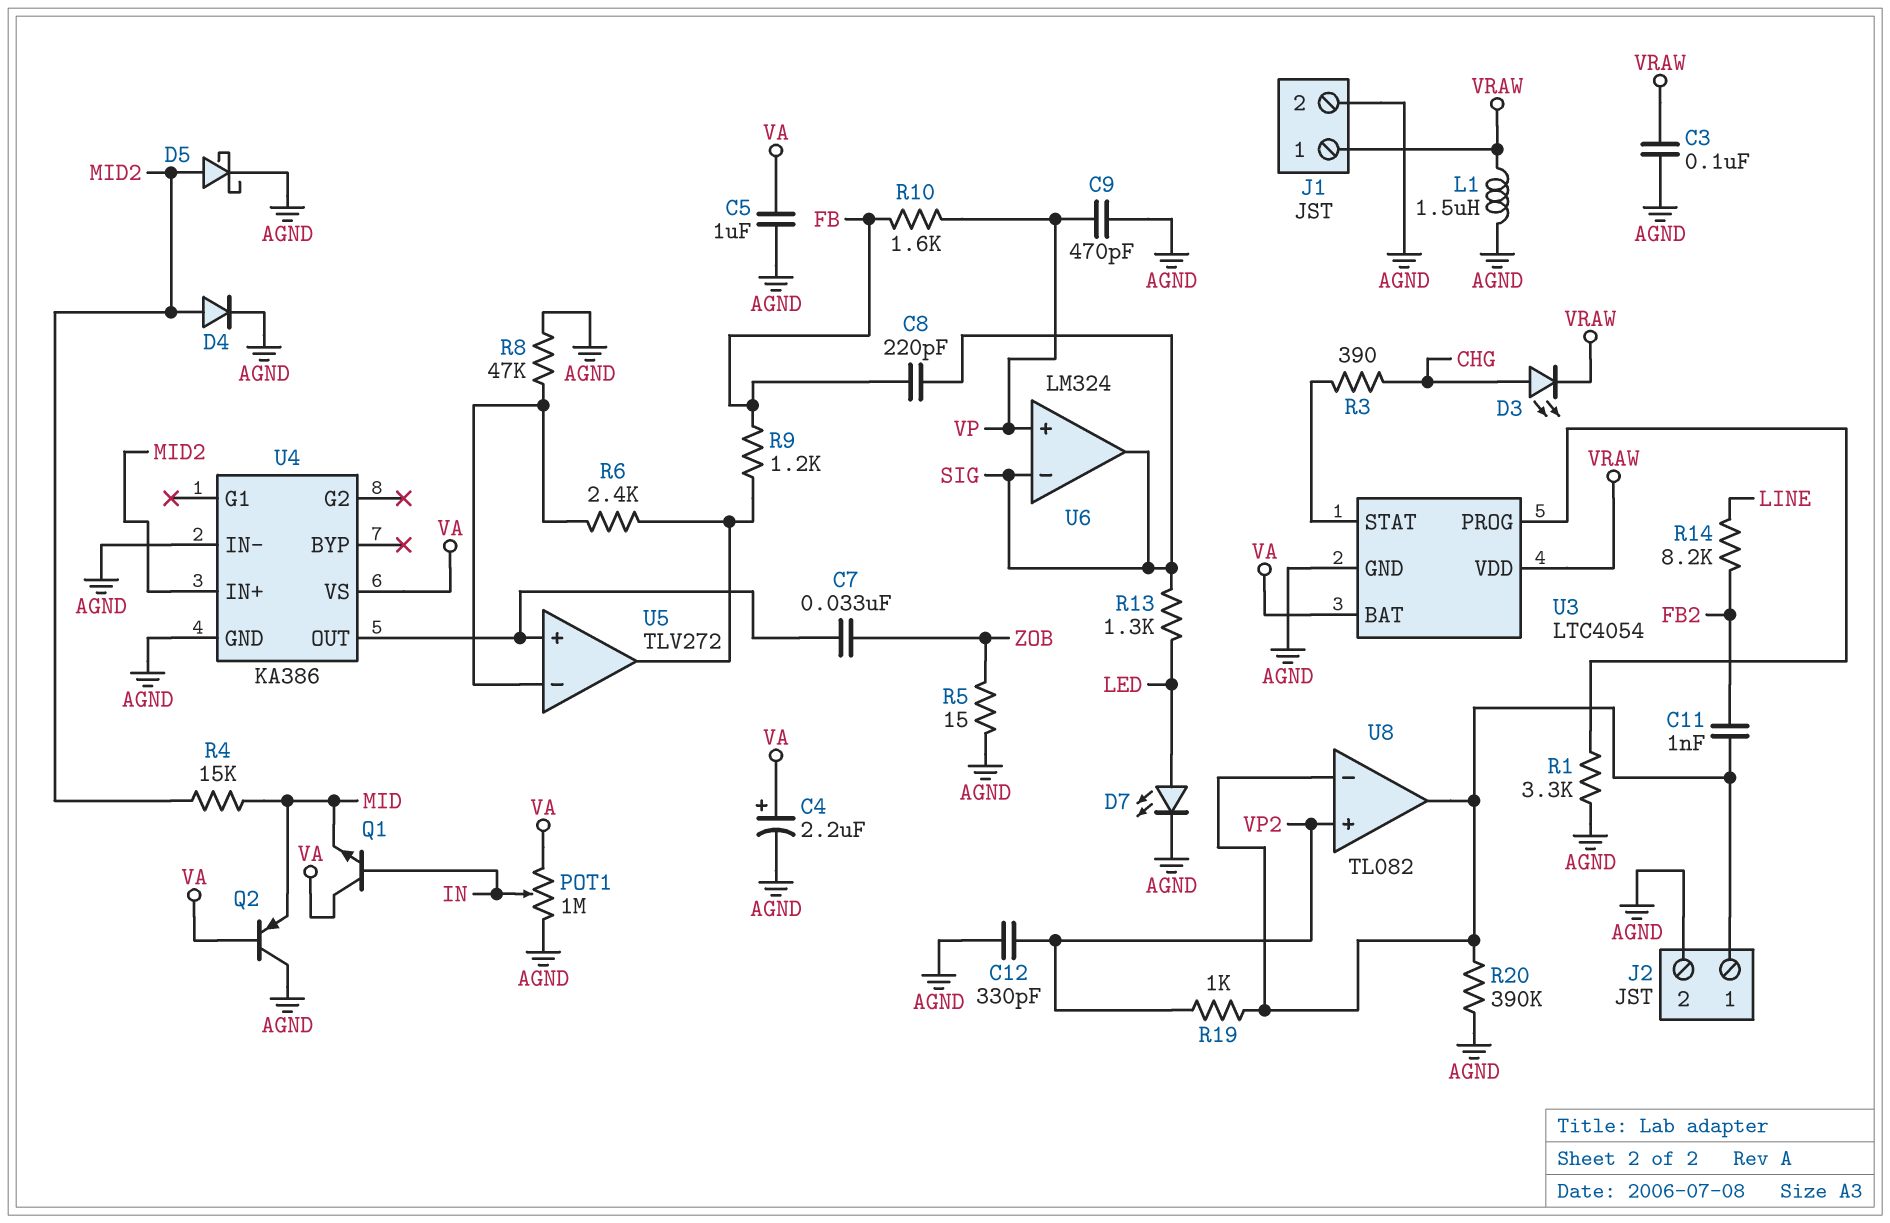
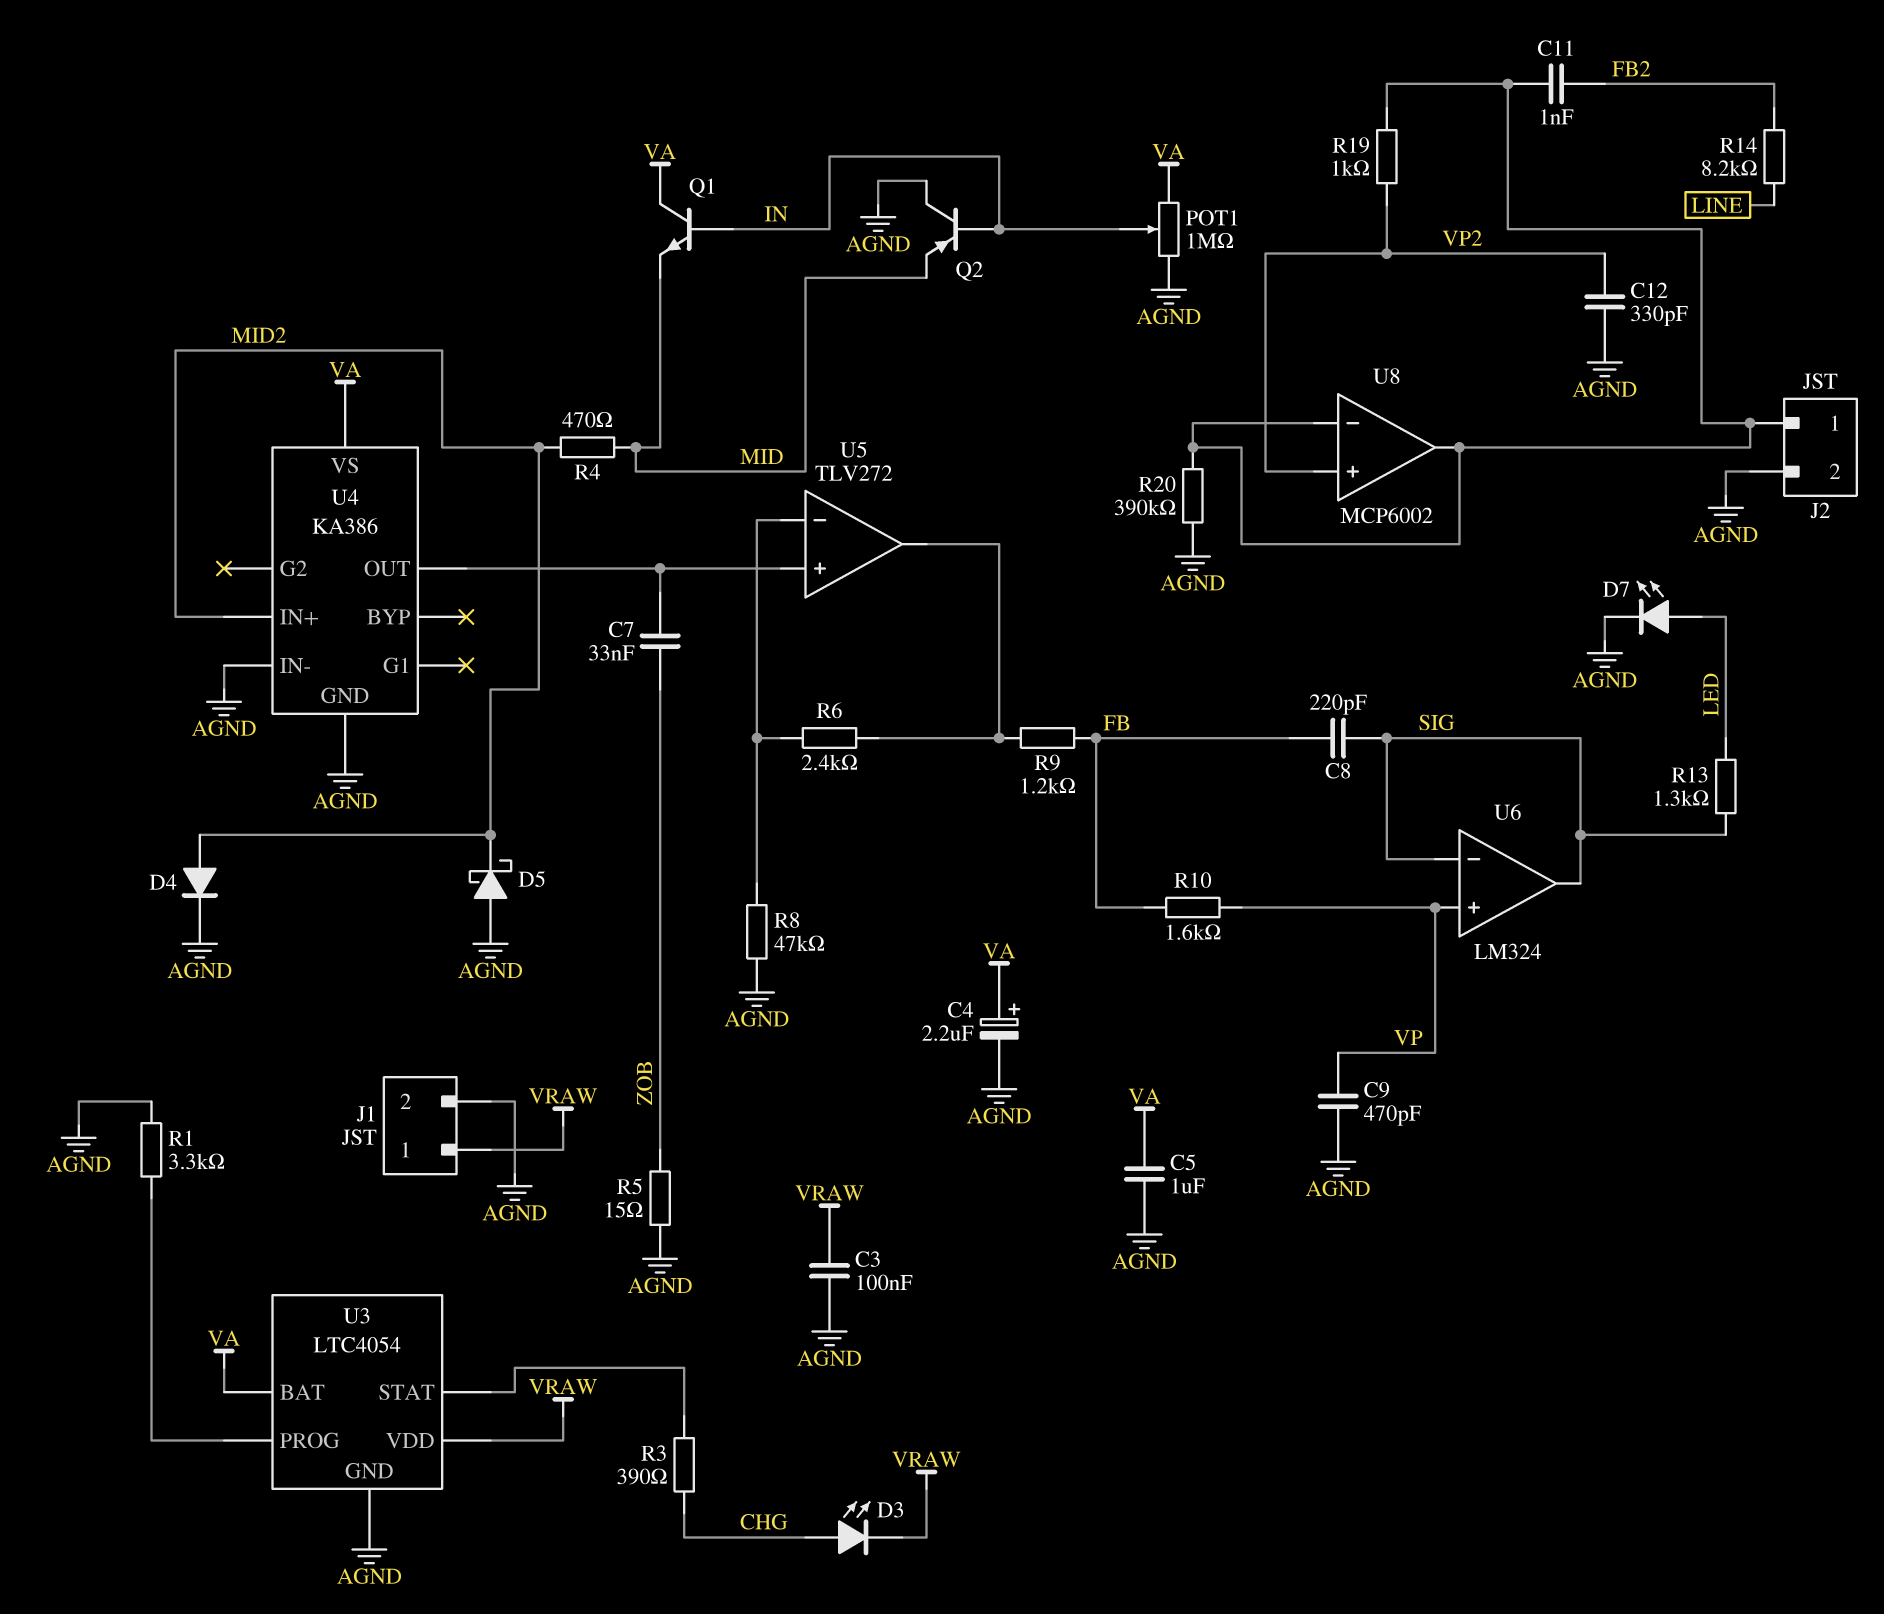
D5: schottky (A MID2, K AGND) -> schottky (A AGND, K MID2)
L1: 1.5uH (AGND, VRAW) -> none
Q2: PNP (B VA, C AGND, E MID) -> PNP (B IN, C AGND, E MID)
R4: 15k (MID, MID2) -> 470 (MID, MID2)
U8: TL082 -> MCP6002

